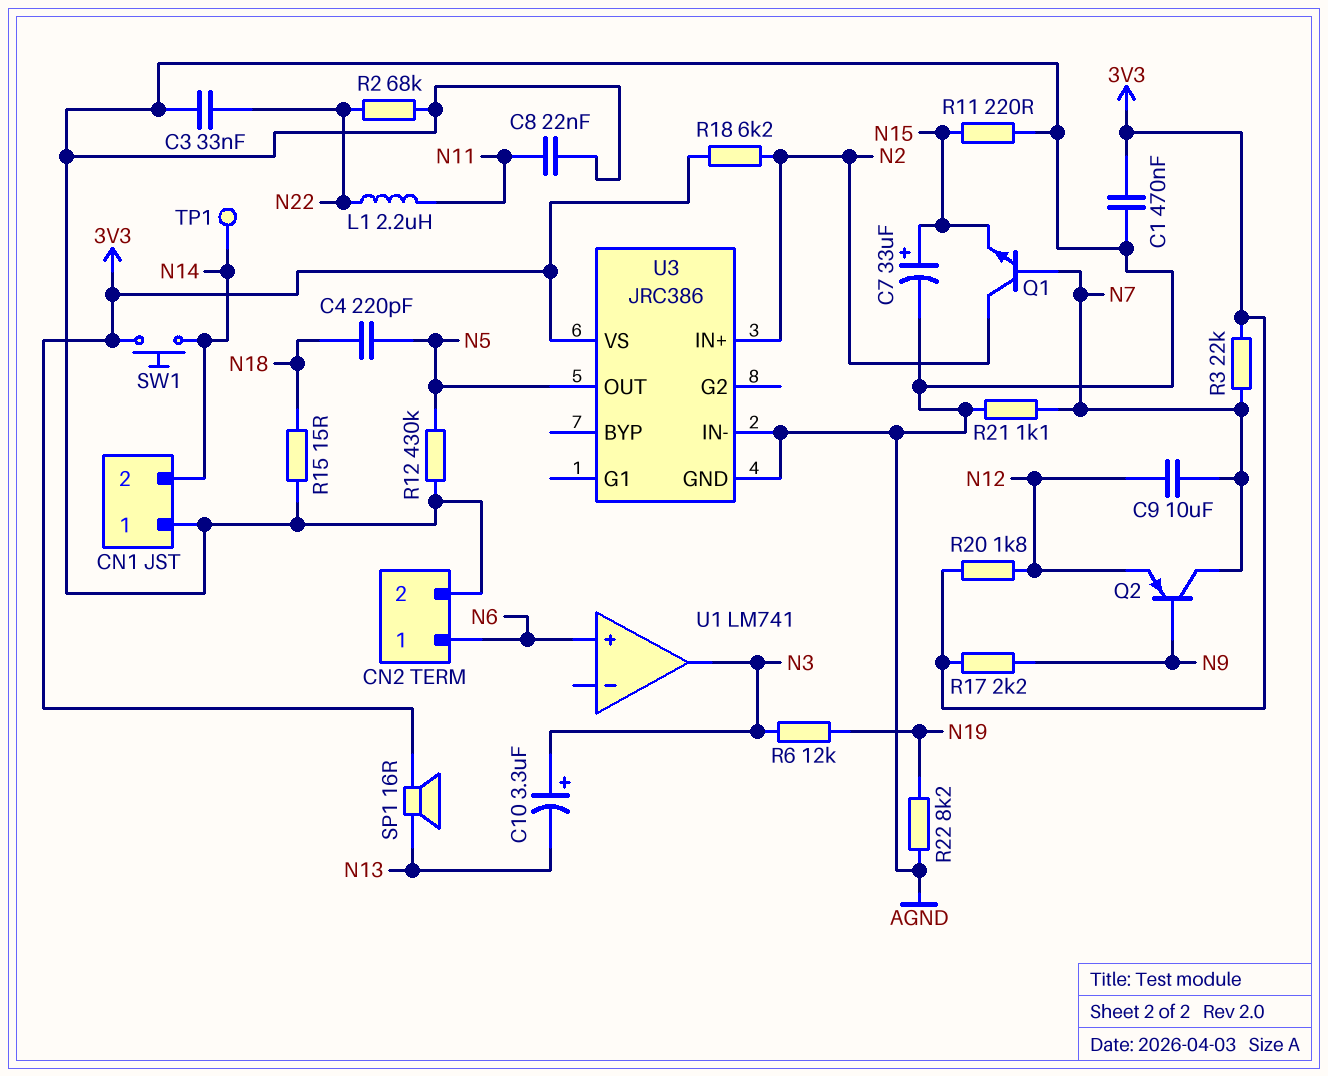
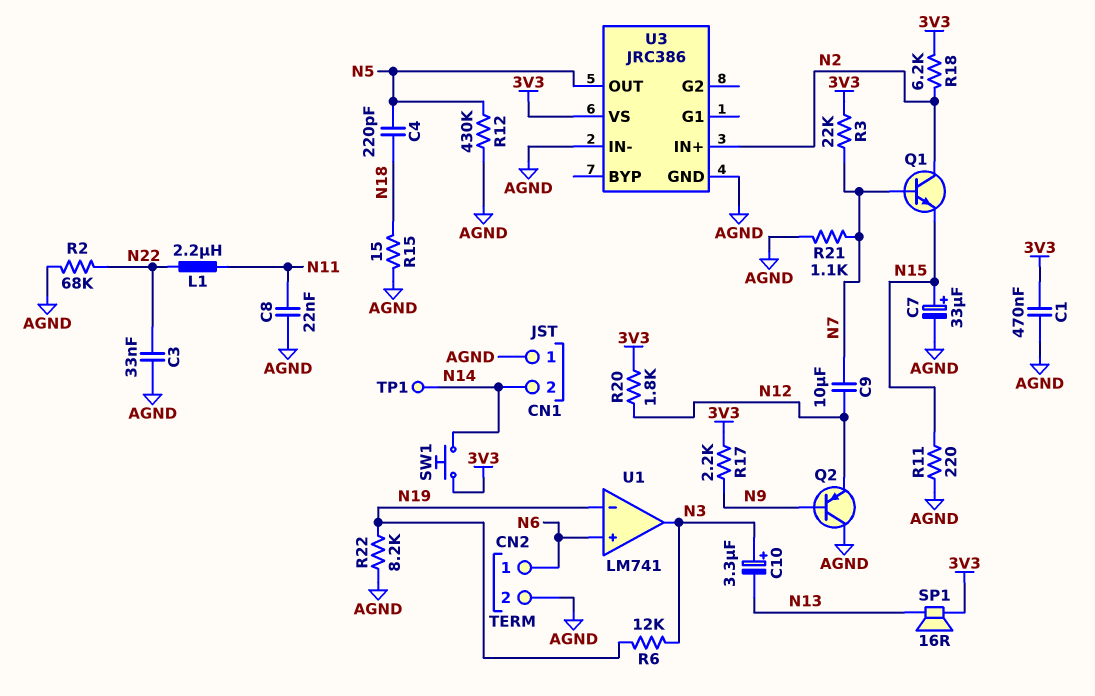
Q2: PNP (B N9, C N7, E N12) -> PNP (B N9, C AGND, E N12)
U1 pin in-: none -> N19

